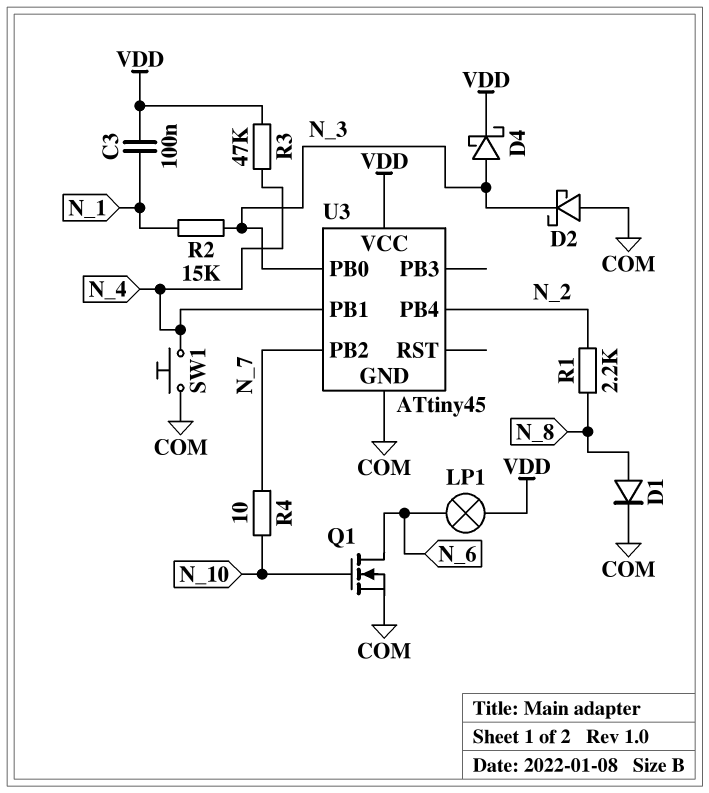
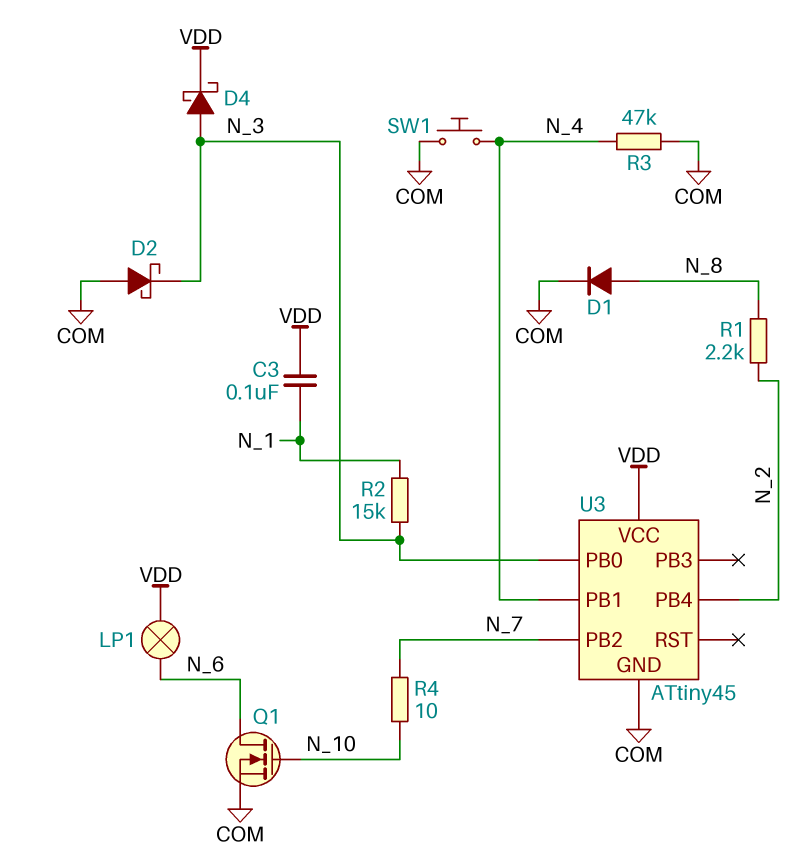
R3: 47k (N_4, VDD) -> 47k (COM, N_4)

